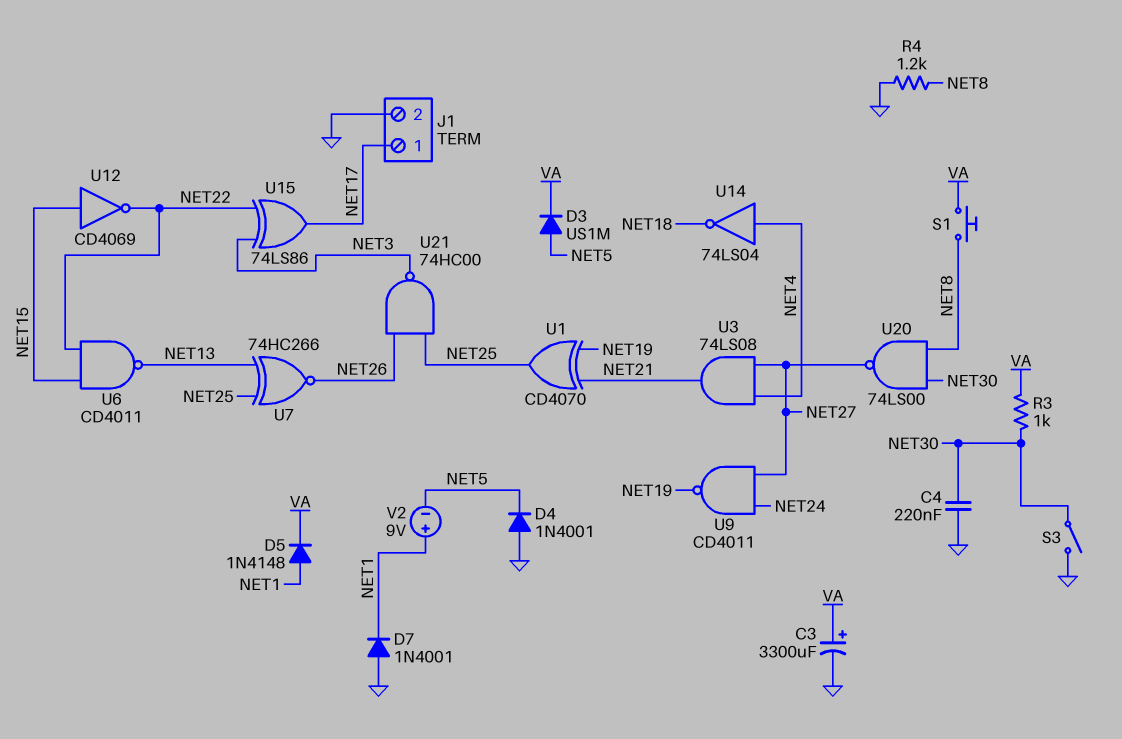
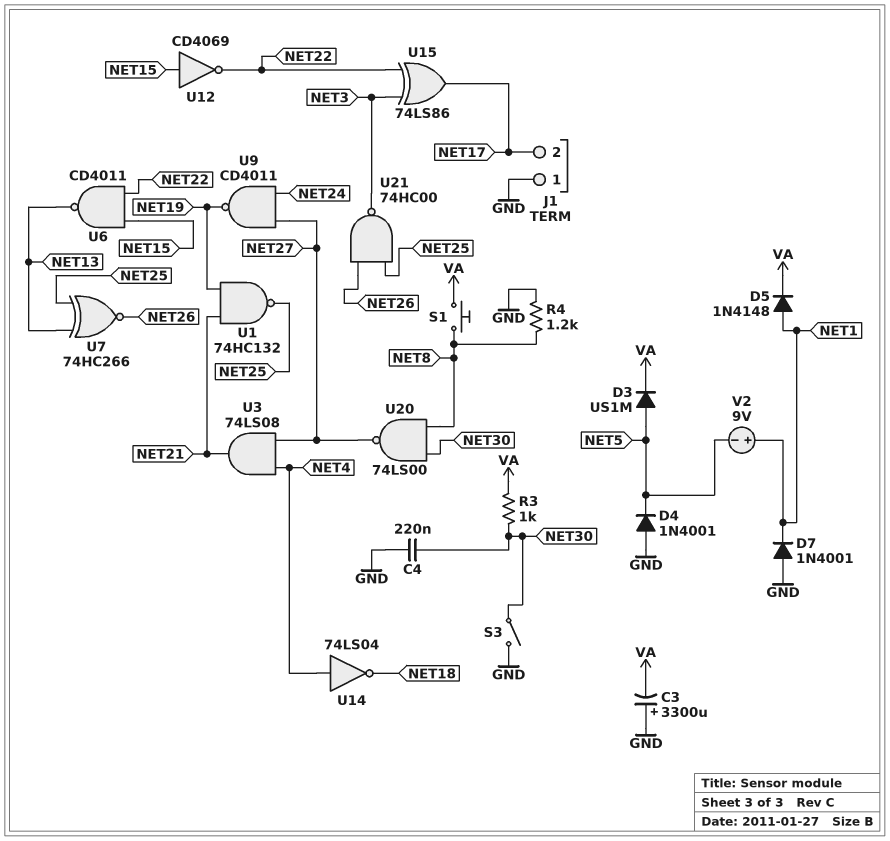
C3: 3300uF (plus VA, minus GND) -> 3300uF (plus GND, minus VA)
J1 pin 1: NET17 -> GND
J1 pin 2: GND -> NET17
U1: XOR CD4070 (in NET19, in NET21, out NET25) -> NAND 74HC132 (in NET19, in NET21, out NET25)

